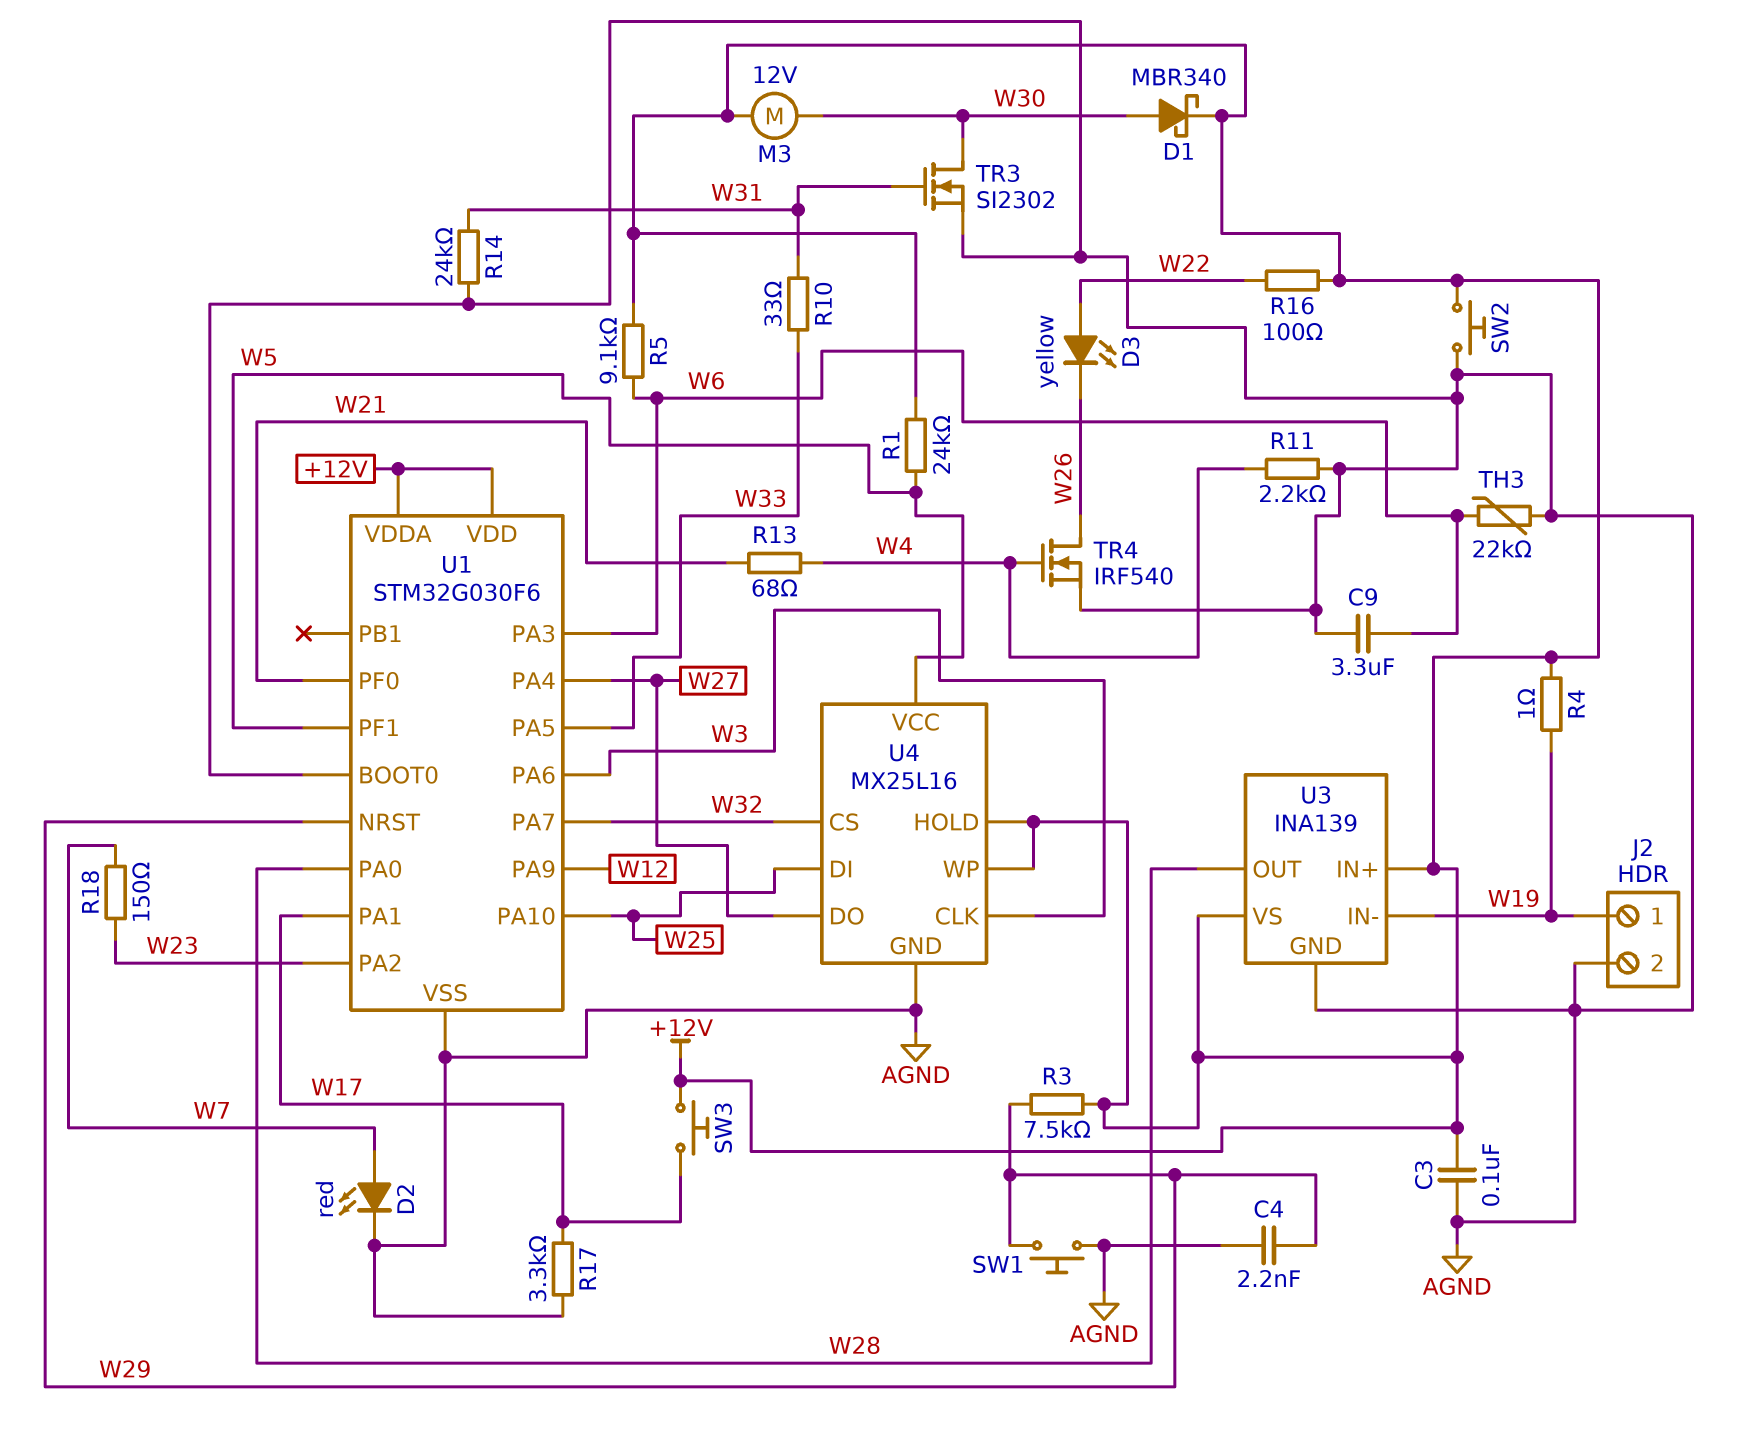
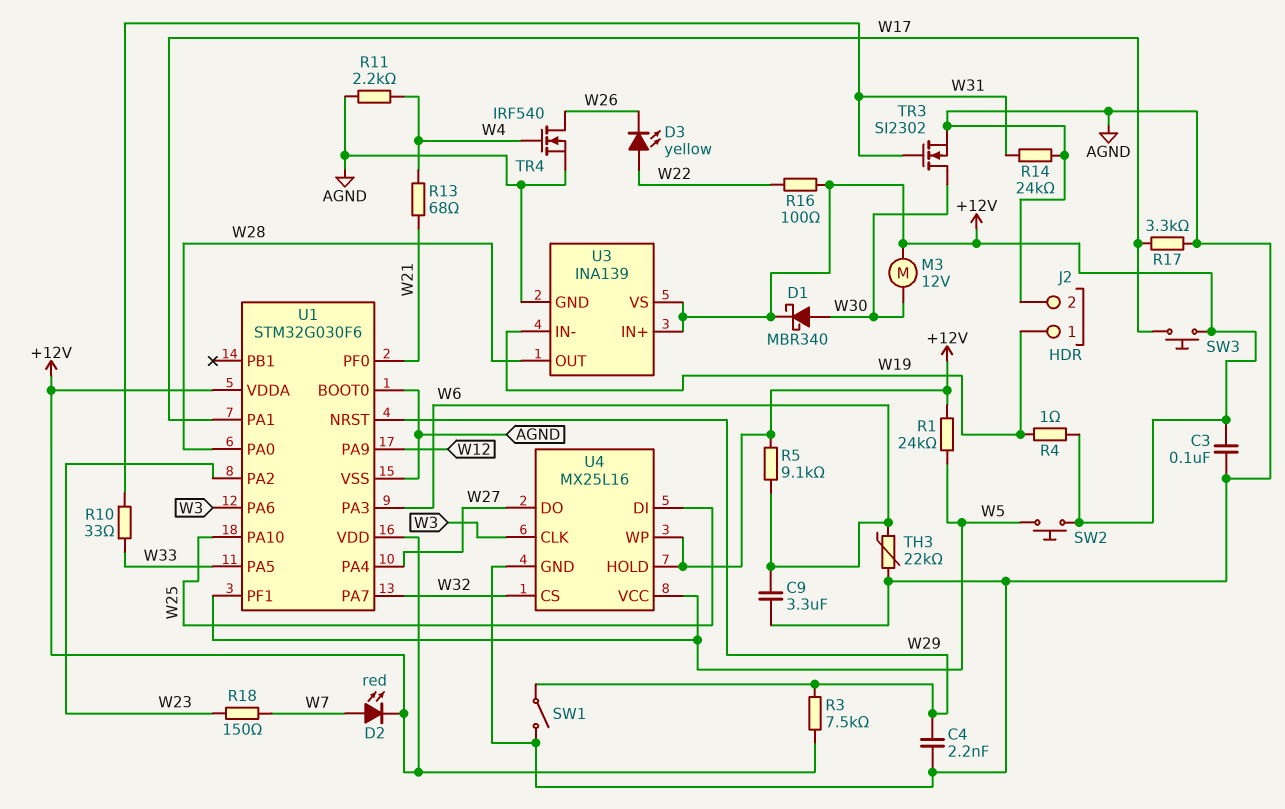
D2: LED red (A W7, K AGND) -> LED red (A W7, K +12V)
SW1: button (AGND, W29) -> switch (AGND, W29)
SW2: button (+12V, AGND) -> button (+12V, W5)

